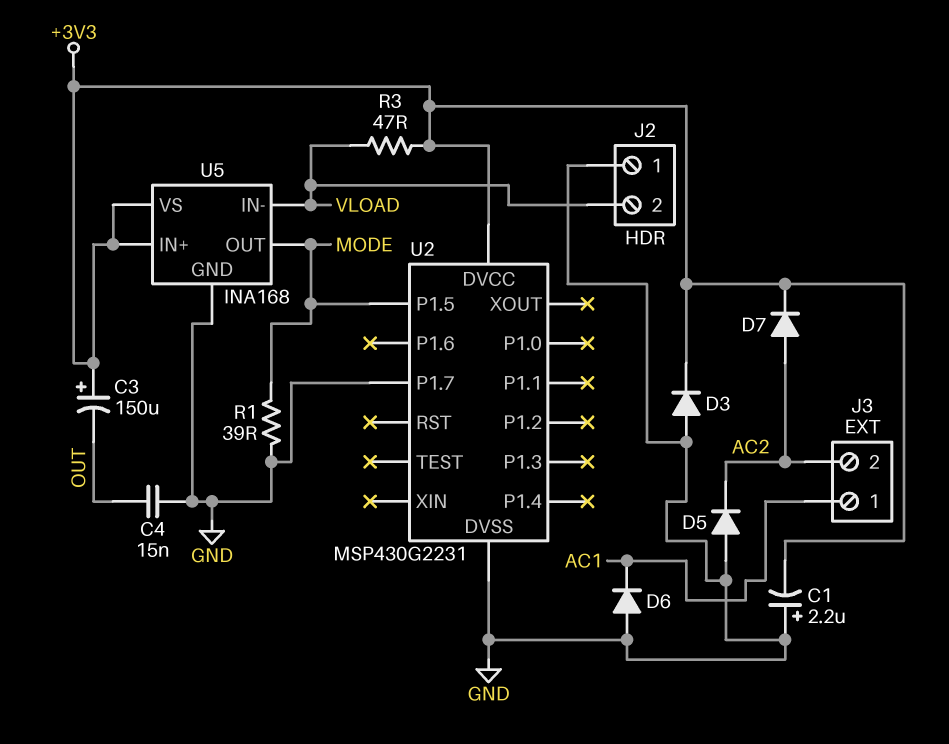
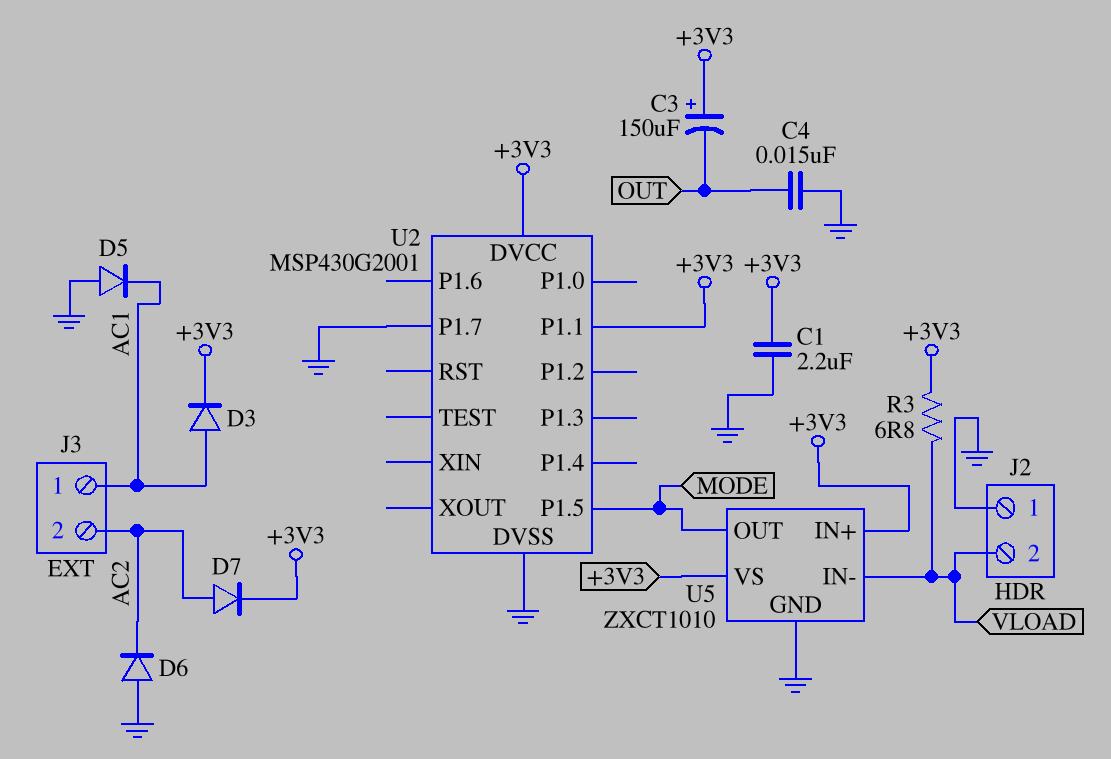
C1: 2.2uF (plus GND, minus +3V3) -> 2.2uF (+3V3, GND)
D3: diode (A GND, K +3V3) -> diode (A AC1, K +3V3)
D5: diode (A GND, K AC2) -> diode (A GND, K AC1)
D6: diode (A GND, K AC1) -> diode (A GND, K AC2)
R1: 39 (GND, MODE) -> none
R3: 47 (+3V3, VLOAD) -> 6.8 (+3V3, VLOAD)
U2: MSP430G2231 -> MSP430G2001
U2 pin P1.1: none -> +3V3
U5: INA168 -> ZXCT1010

